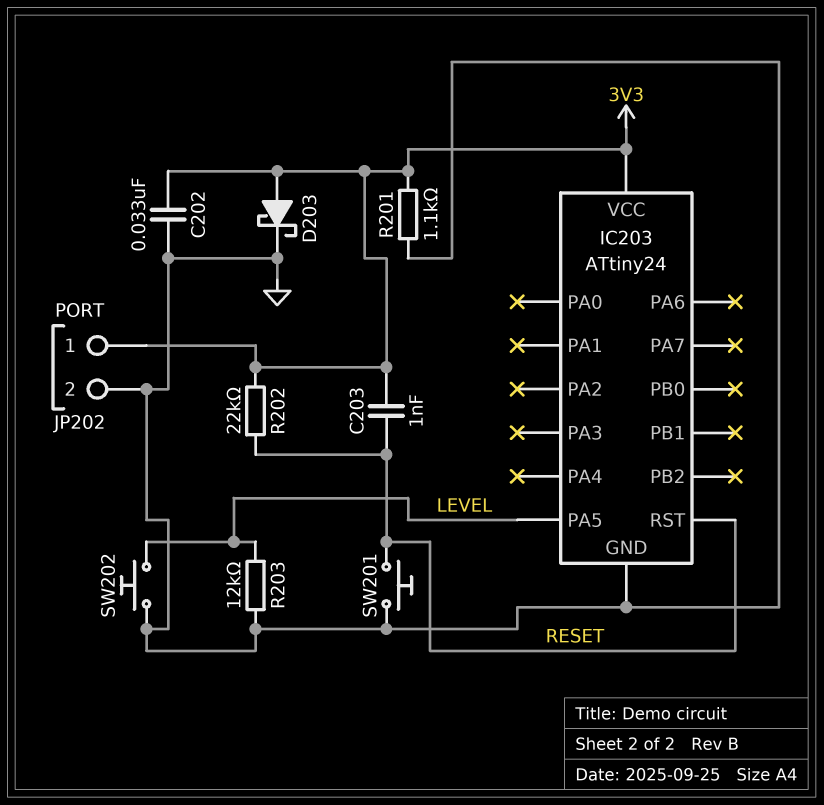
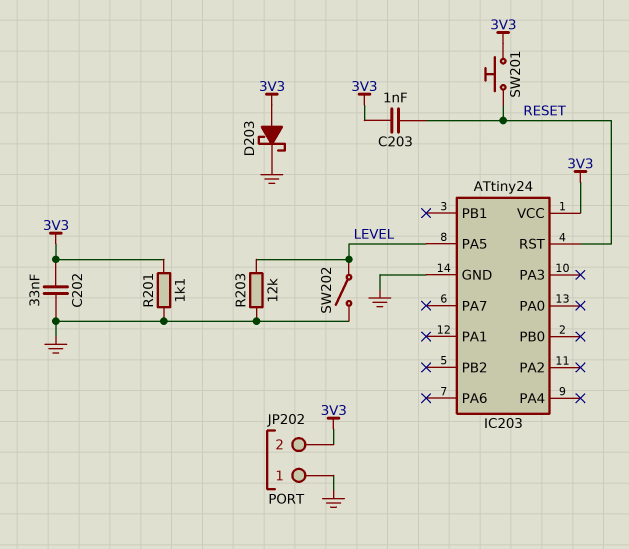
JP202 pin 1: 3V3 -> GND
JP202 pin 2: GND -> 3V3
R202: 22k (3V3, RESET) -> none
SW201: button (GND, RESET) -> button (3V3, RESET)
SW202: button (GND, LEVEL) -> switch (GND, LEVEL)

